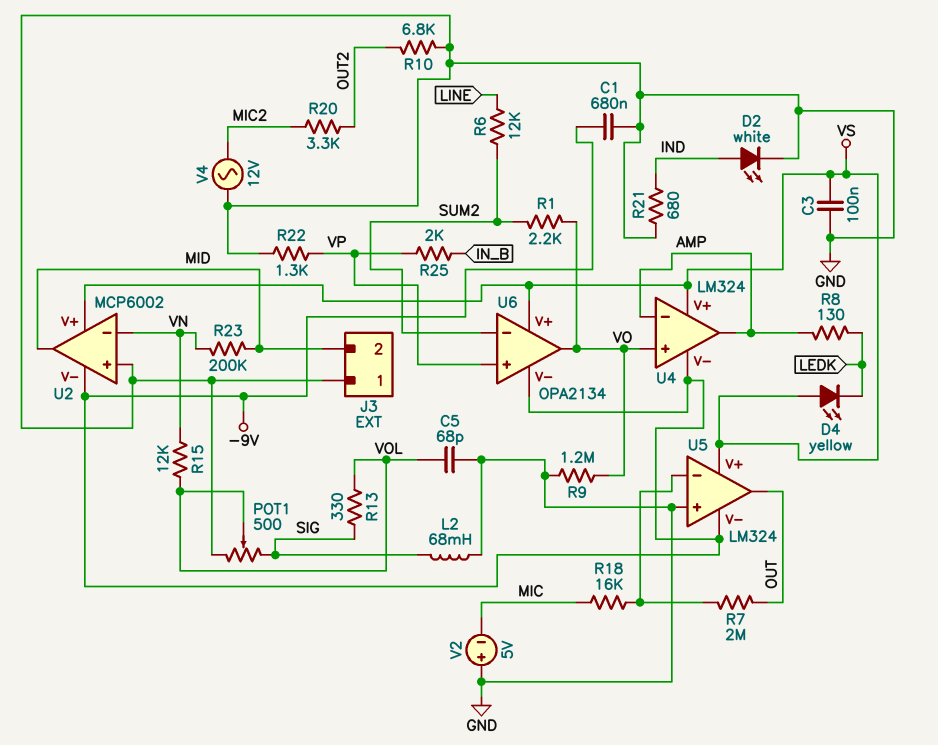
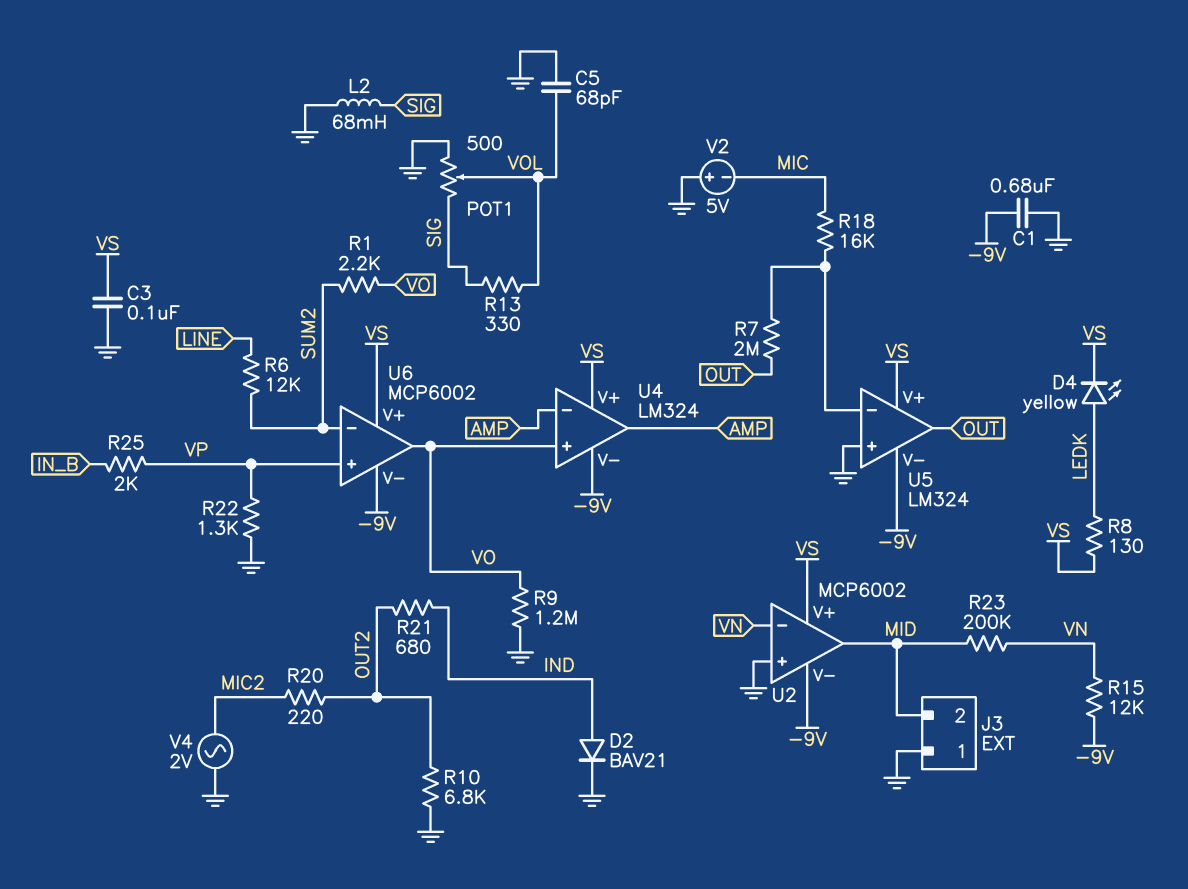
D2: LED white (A IND, K GND) -> diode BAV21 (A IND, K GND)
D4: LED yellow (A VS, K LEDK) -> LED yellow (A LEDK, K VS)
R8: 130 (AMP, LEDK) -> 130 (LEDK, VS)
R15: 12k (VN, VOL) -> 12k (-9V, VN)
R20: 3.3k (MIC2, OUT2) -> 220 (MIC2, OUT2)
R21: 680 (GND, IND) -> 680 (IND, OUT2)
U6: OPA2134 -> MCP6002
V4: AC 12V (GND, MIC2) -> AC 2V (GND, MIC2)

